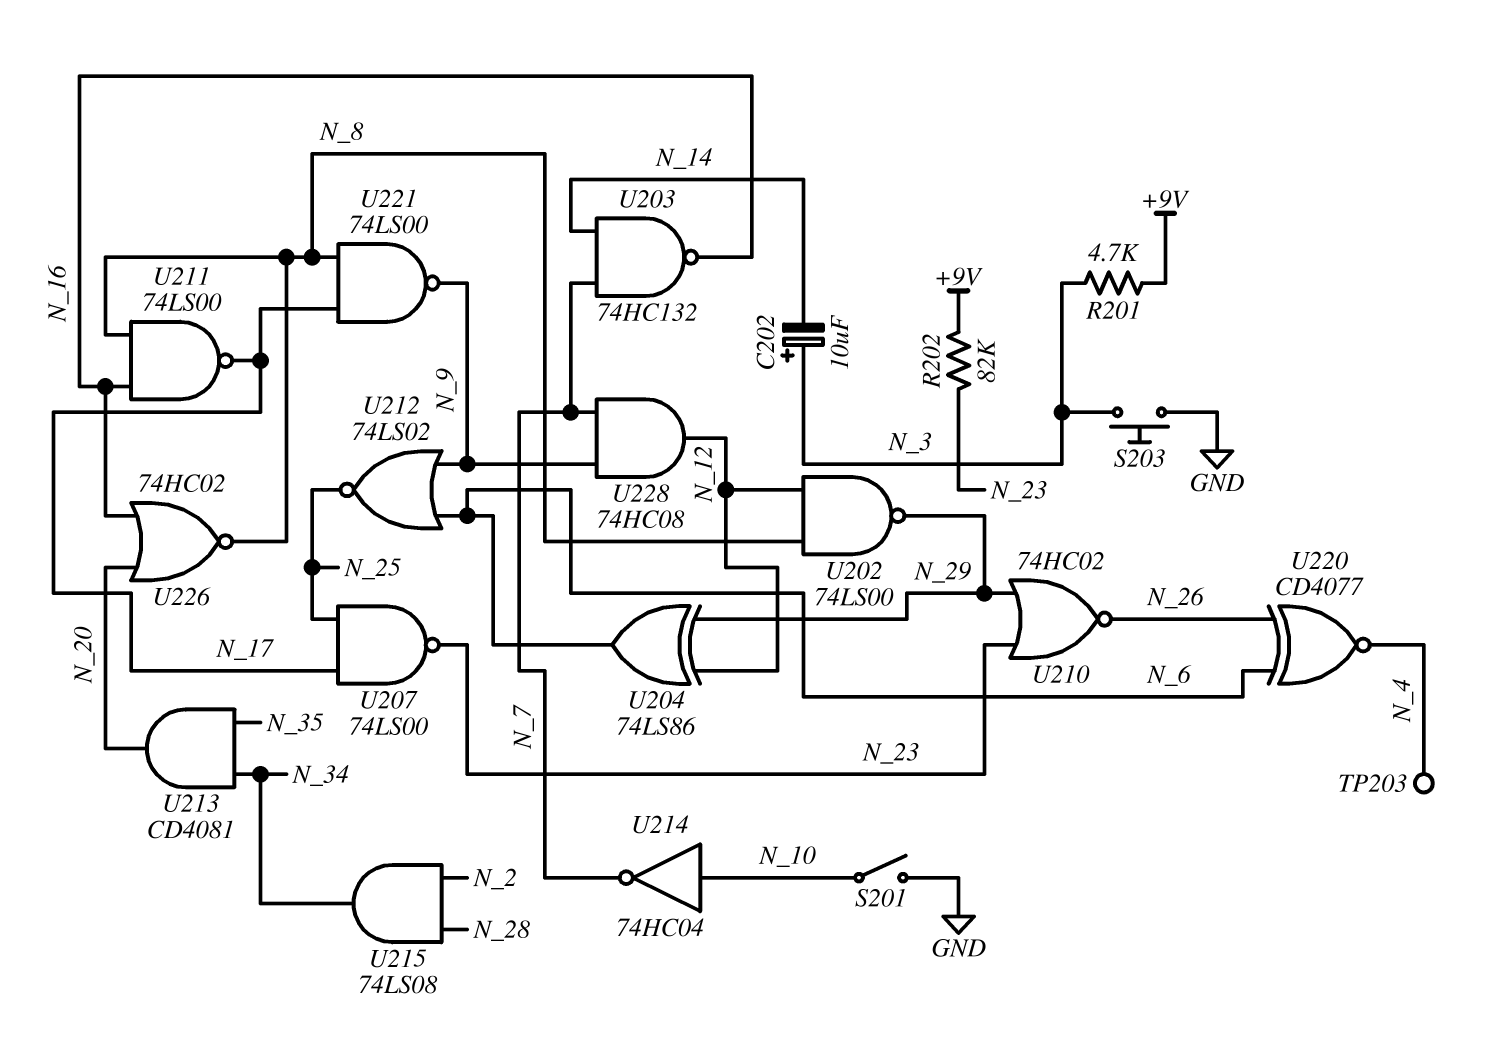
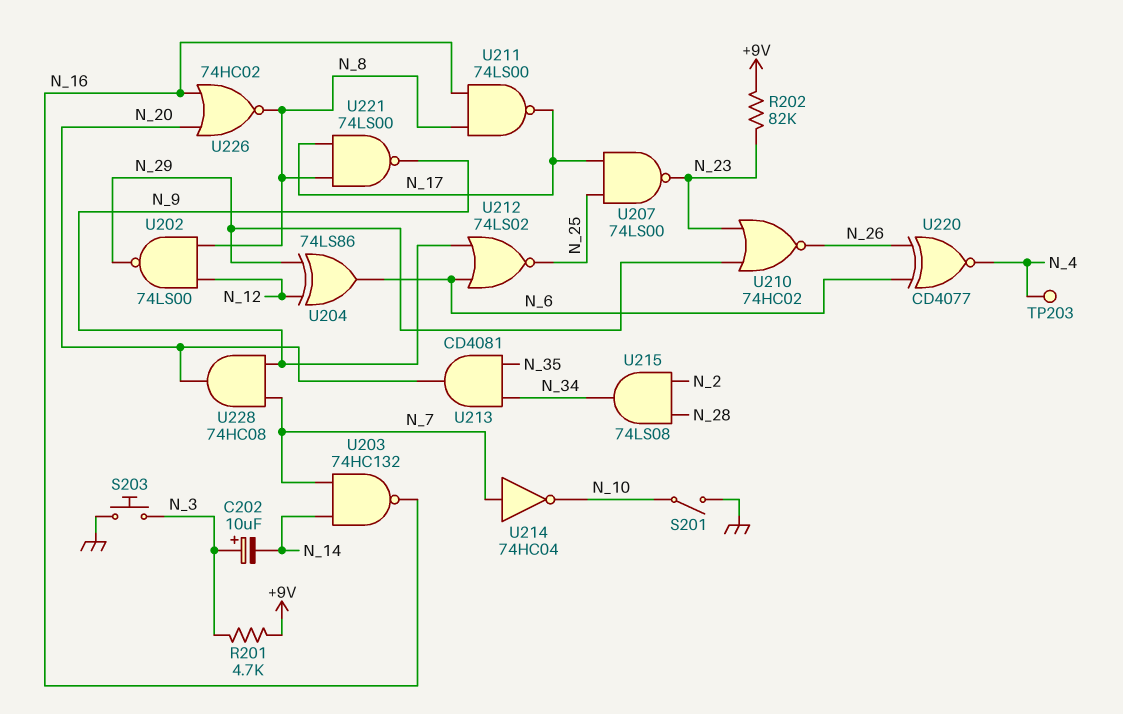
U214: NOT 74HC04 (in N_10, out N_7) -> NOT 74HC04 (in N_7, out N_10)
U228: AND 74HC08 (in N_7, in N_9, out N_12) -> AND 74HC08 (in N_7, in N_9, out N_20)

